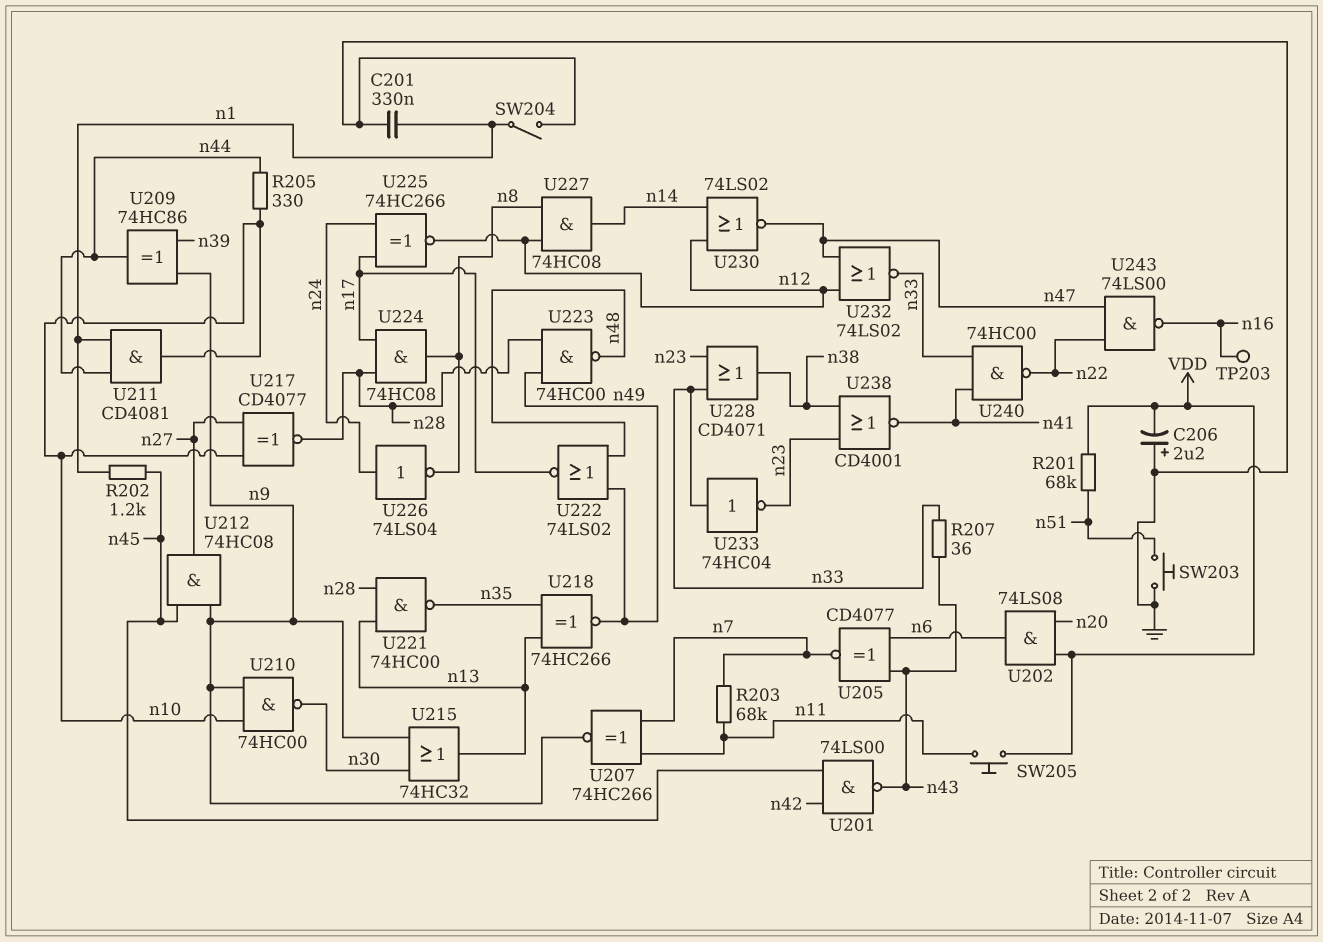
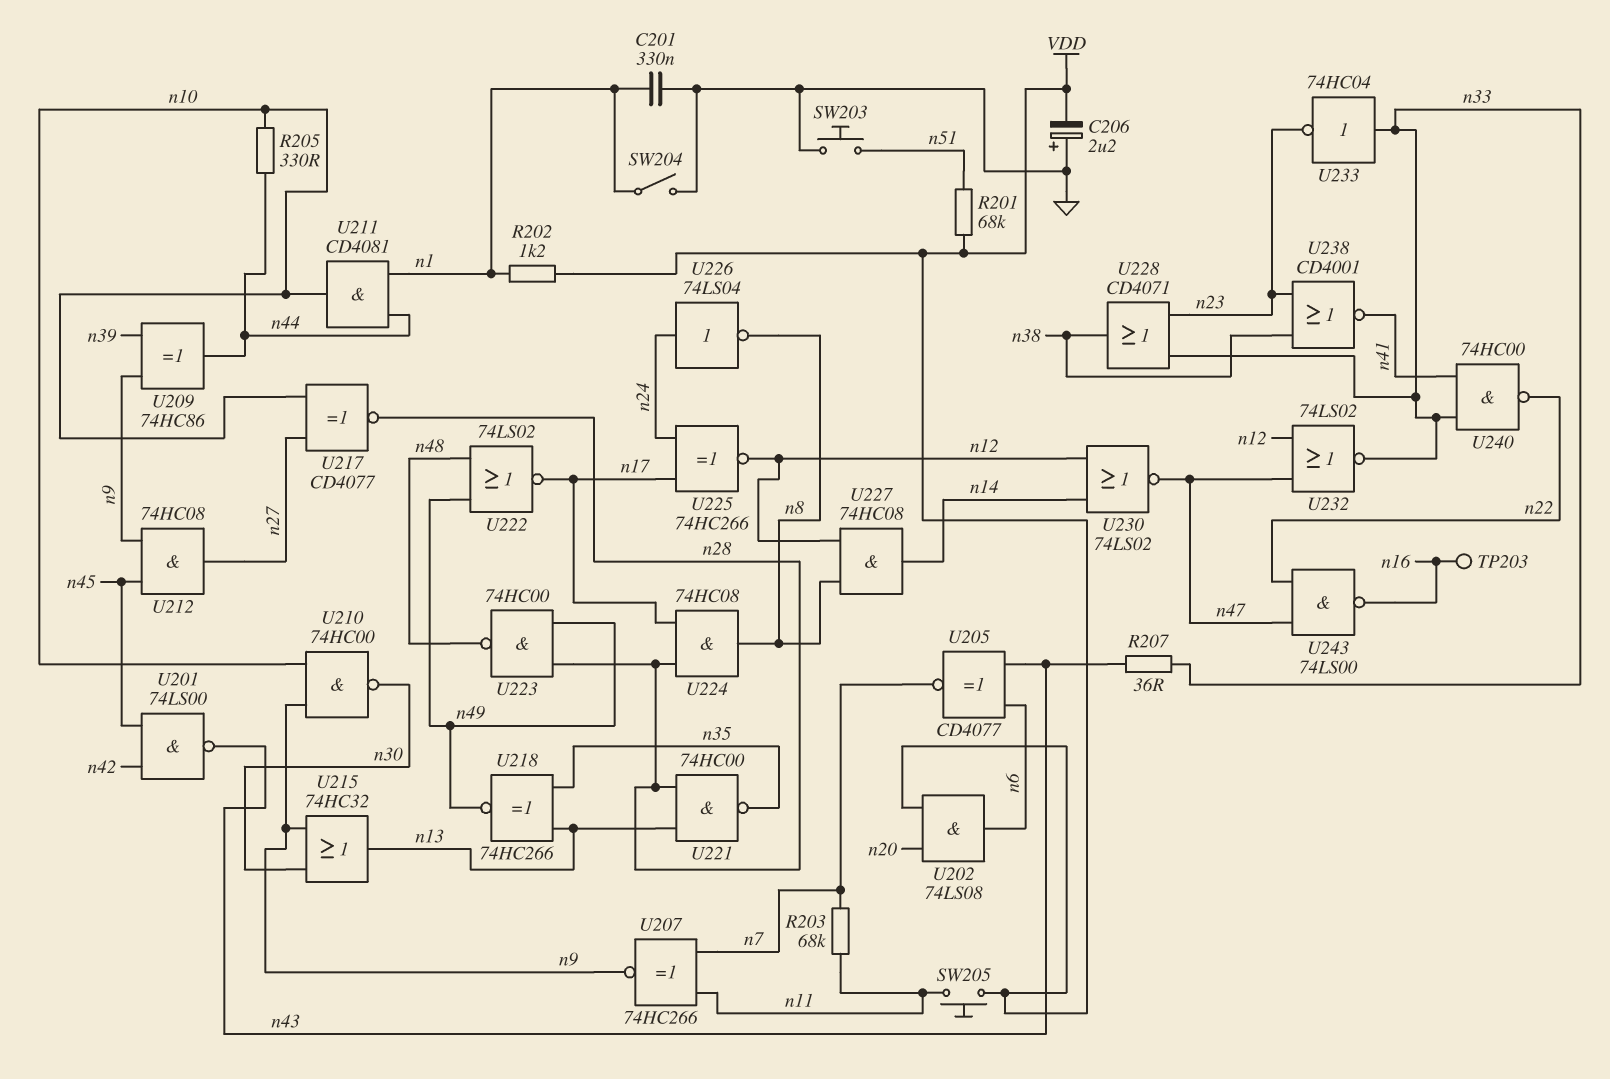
R202: 1.2k (n1, n45) -> 1.2k (VDD, n1)

